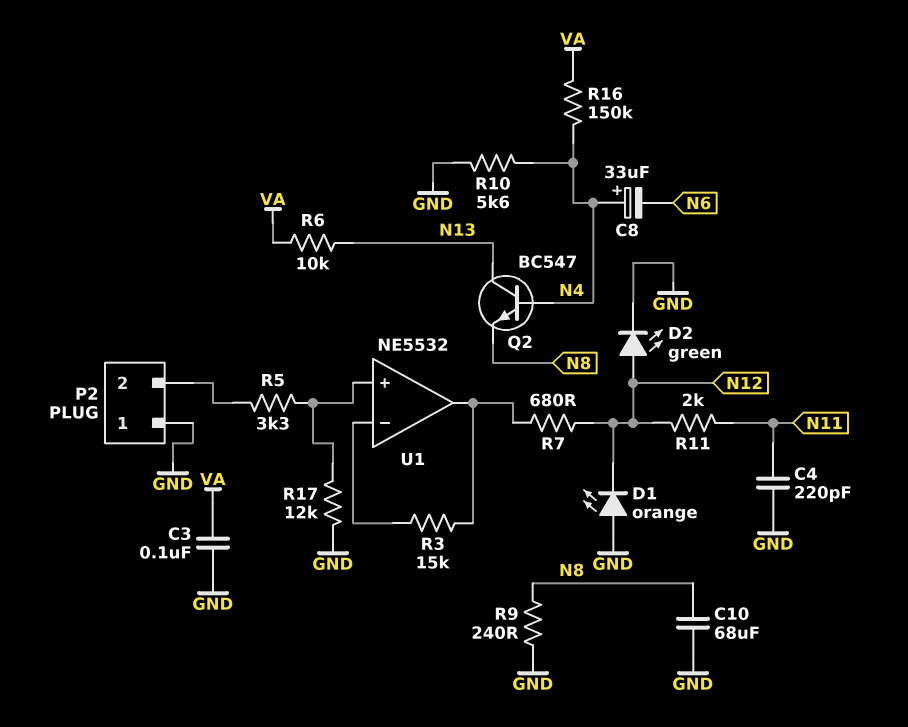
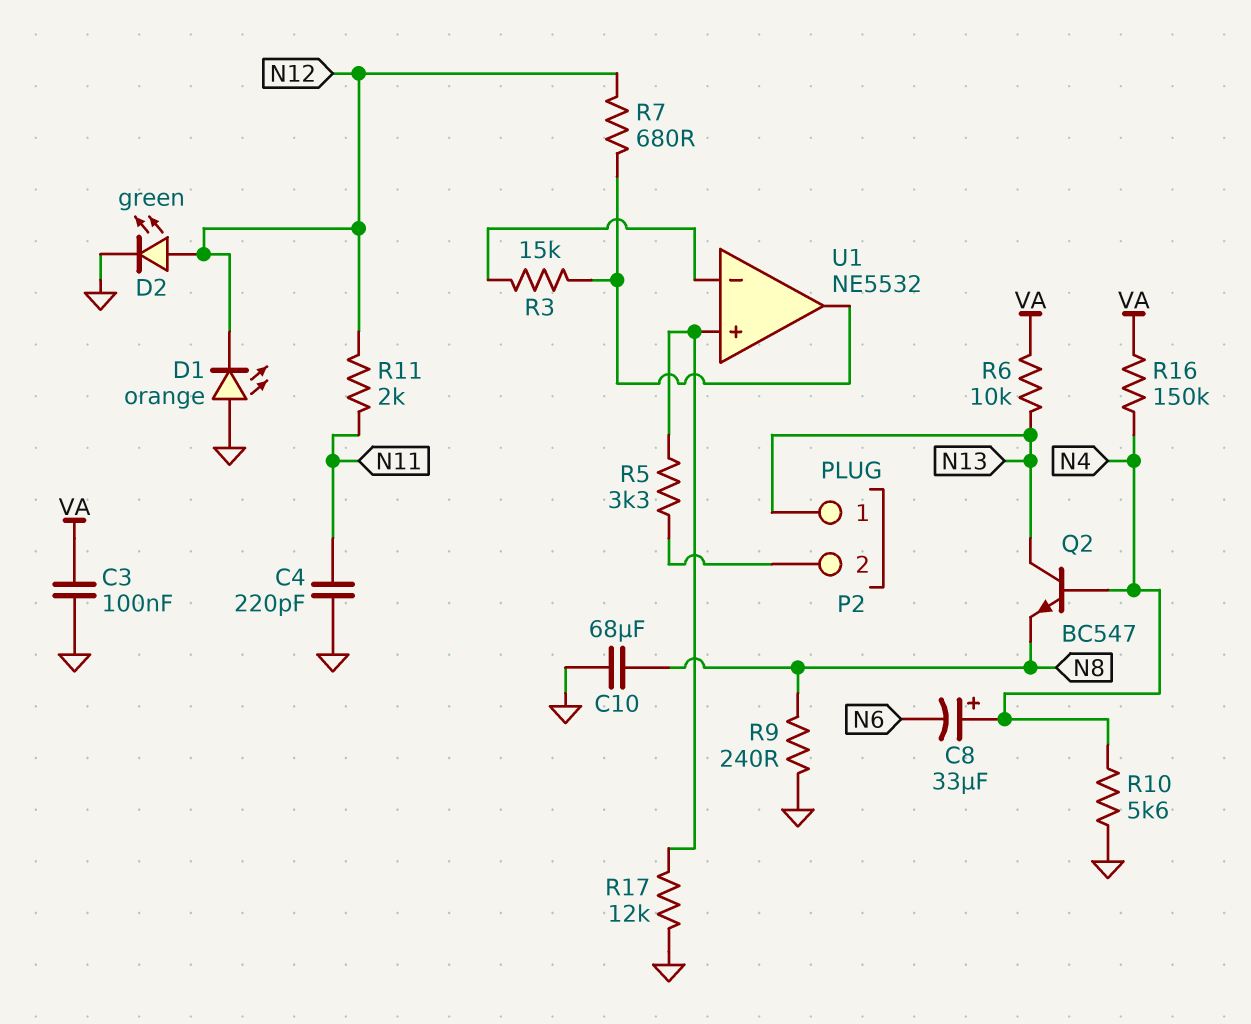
P2 pin 1: GND -> N13

